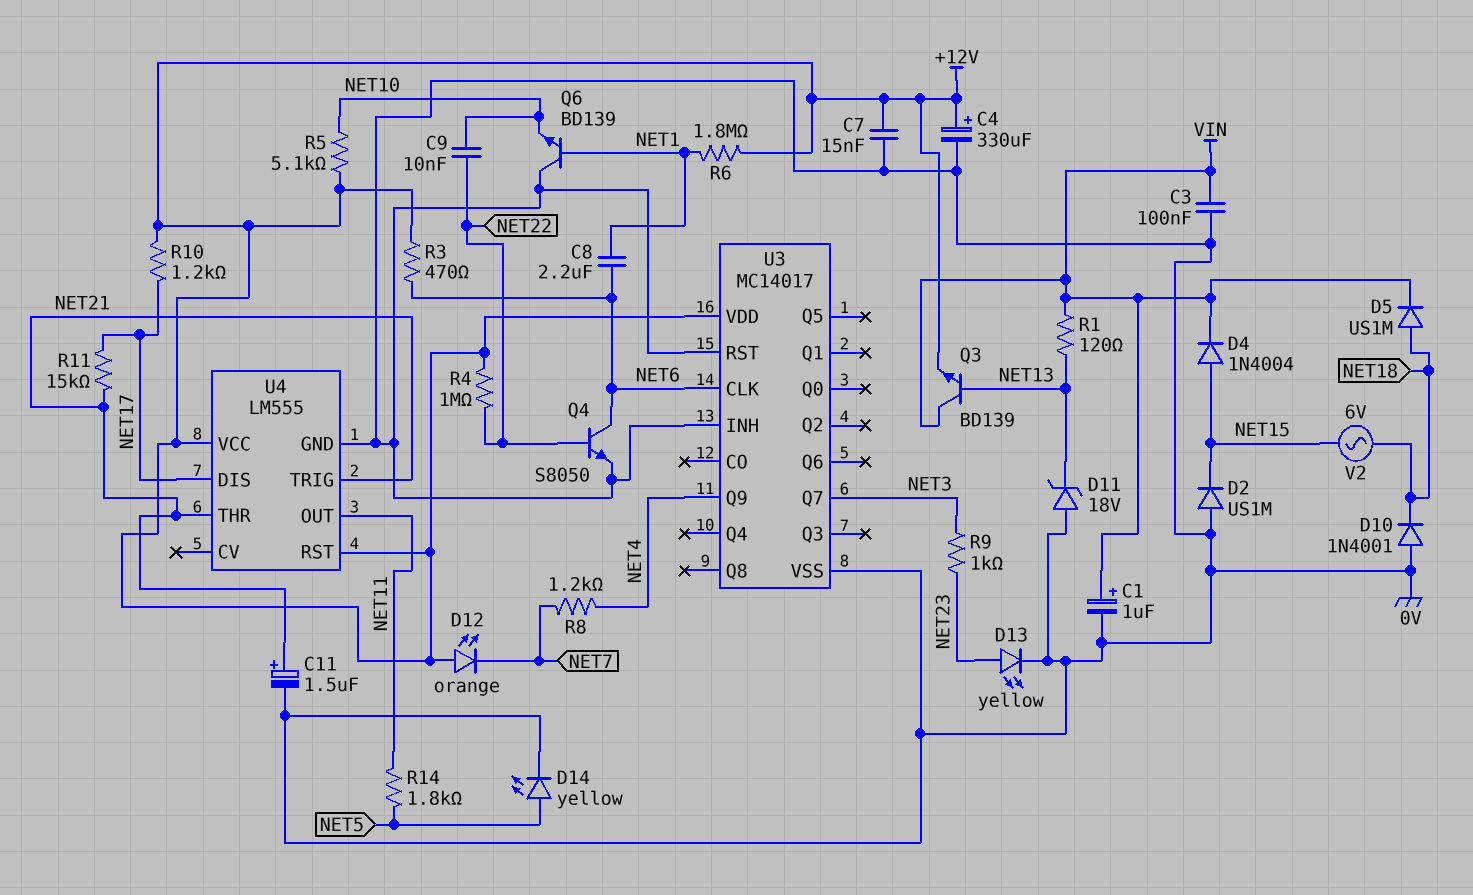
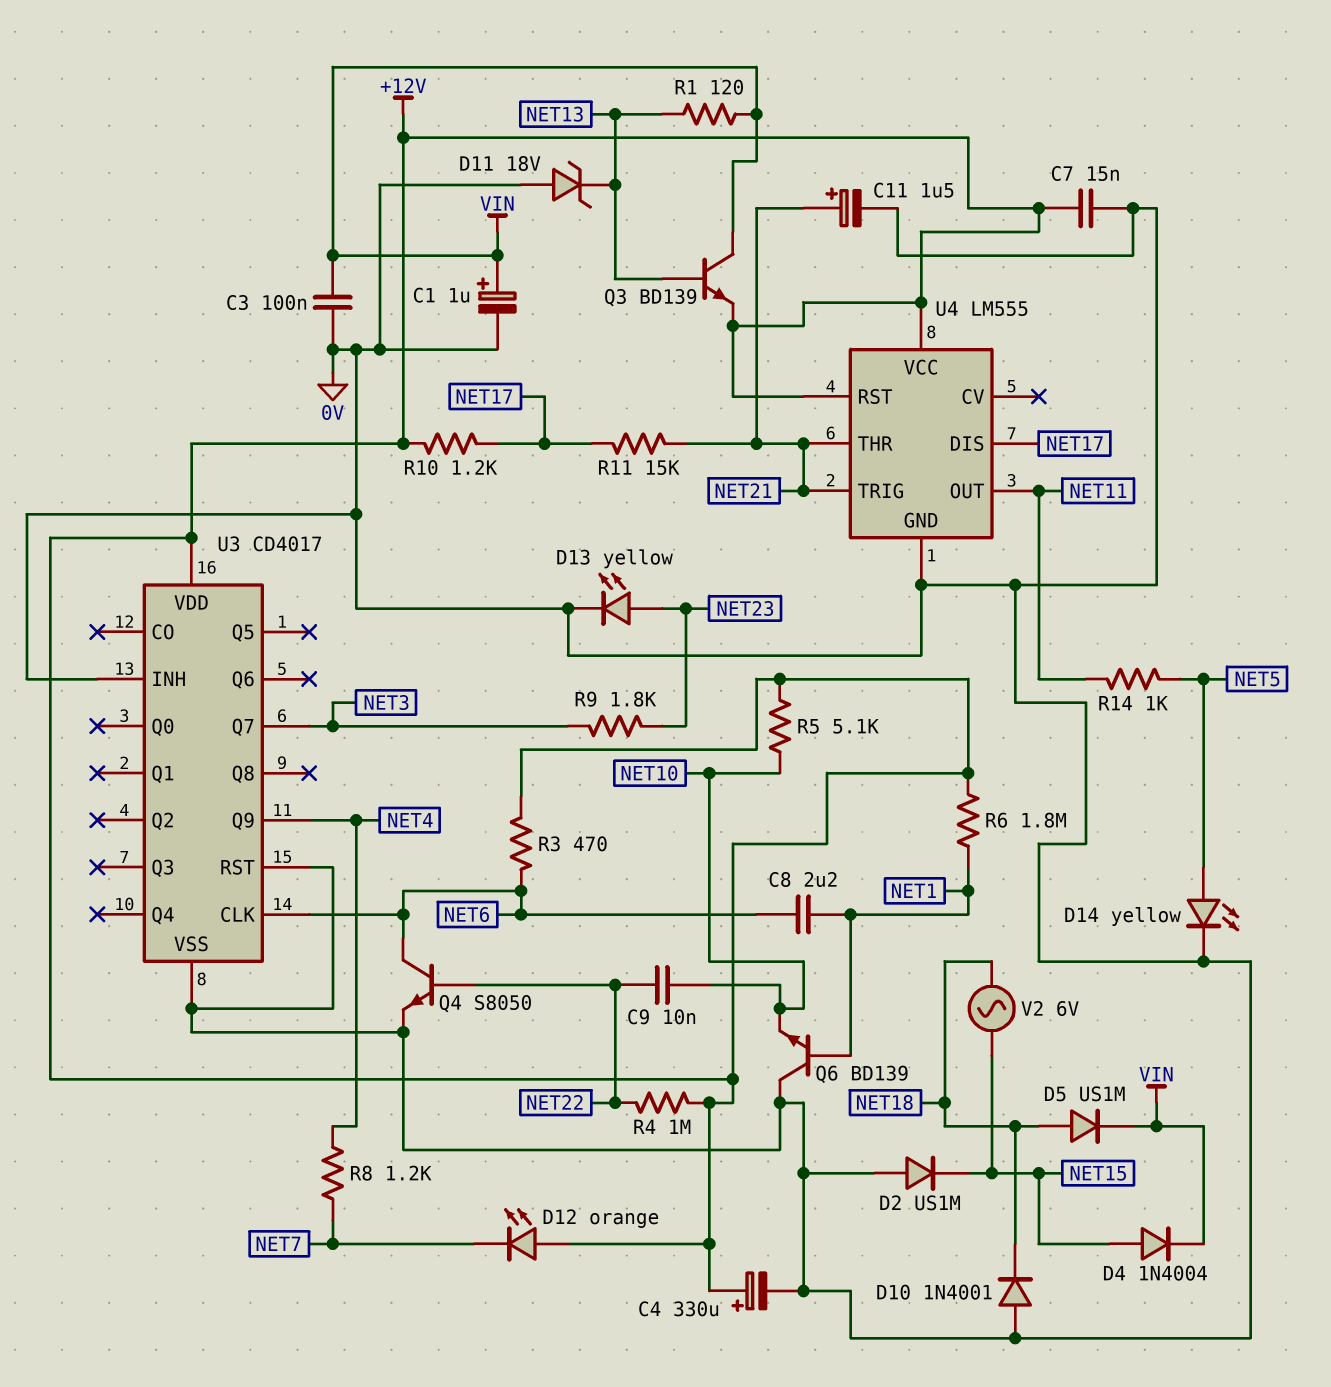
R9: 1k (NET3, NET23) -> 1.8k (NET3, NET23)
R14: 1.8k (NET5, NET11) -> 1k (NET5, NET11)
U3: MC14017 -> CD4017

